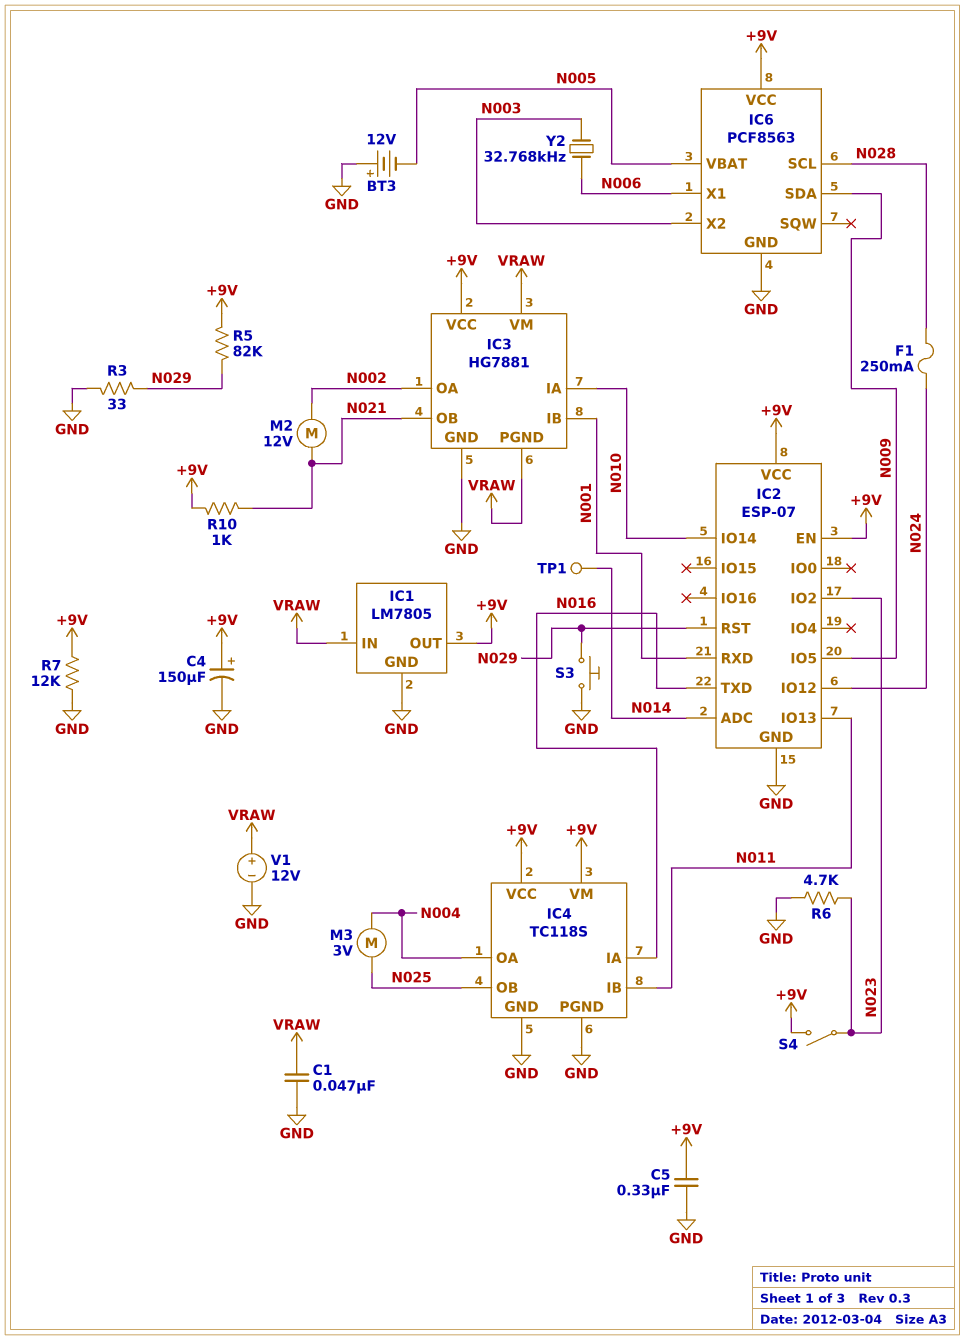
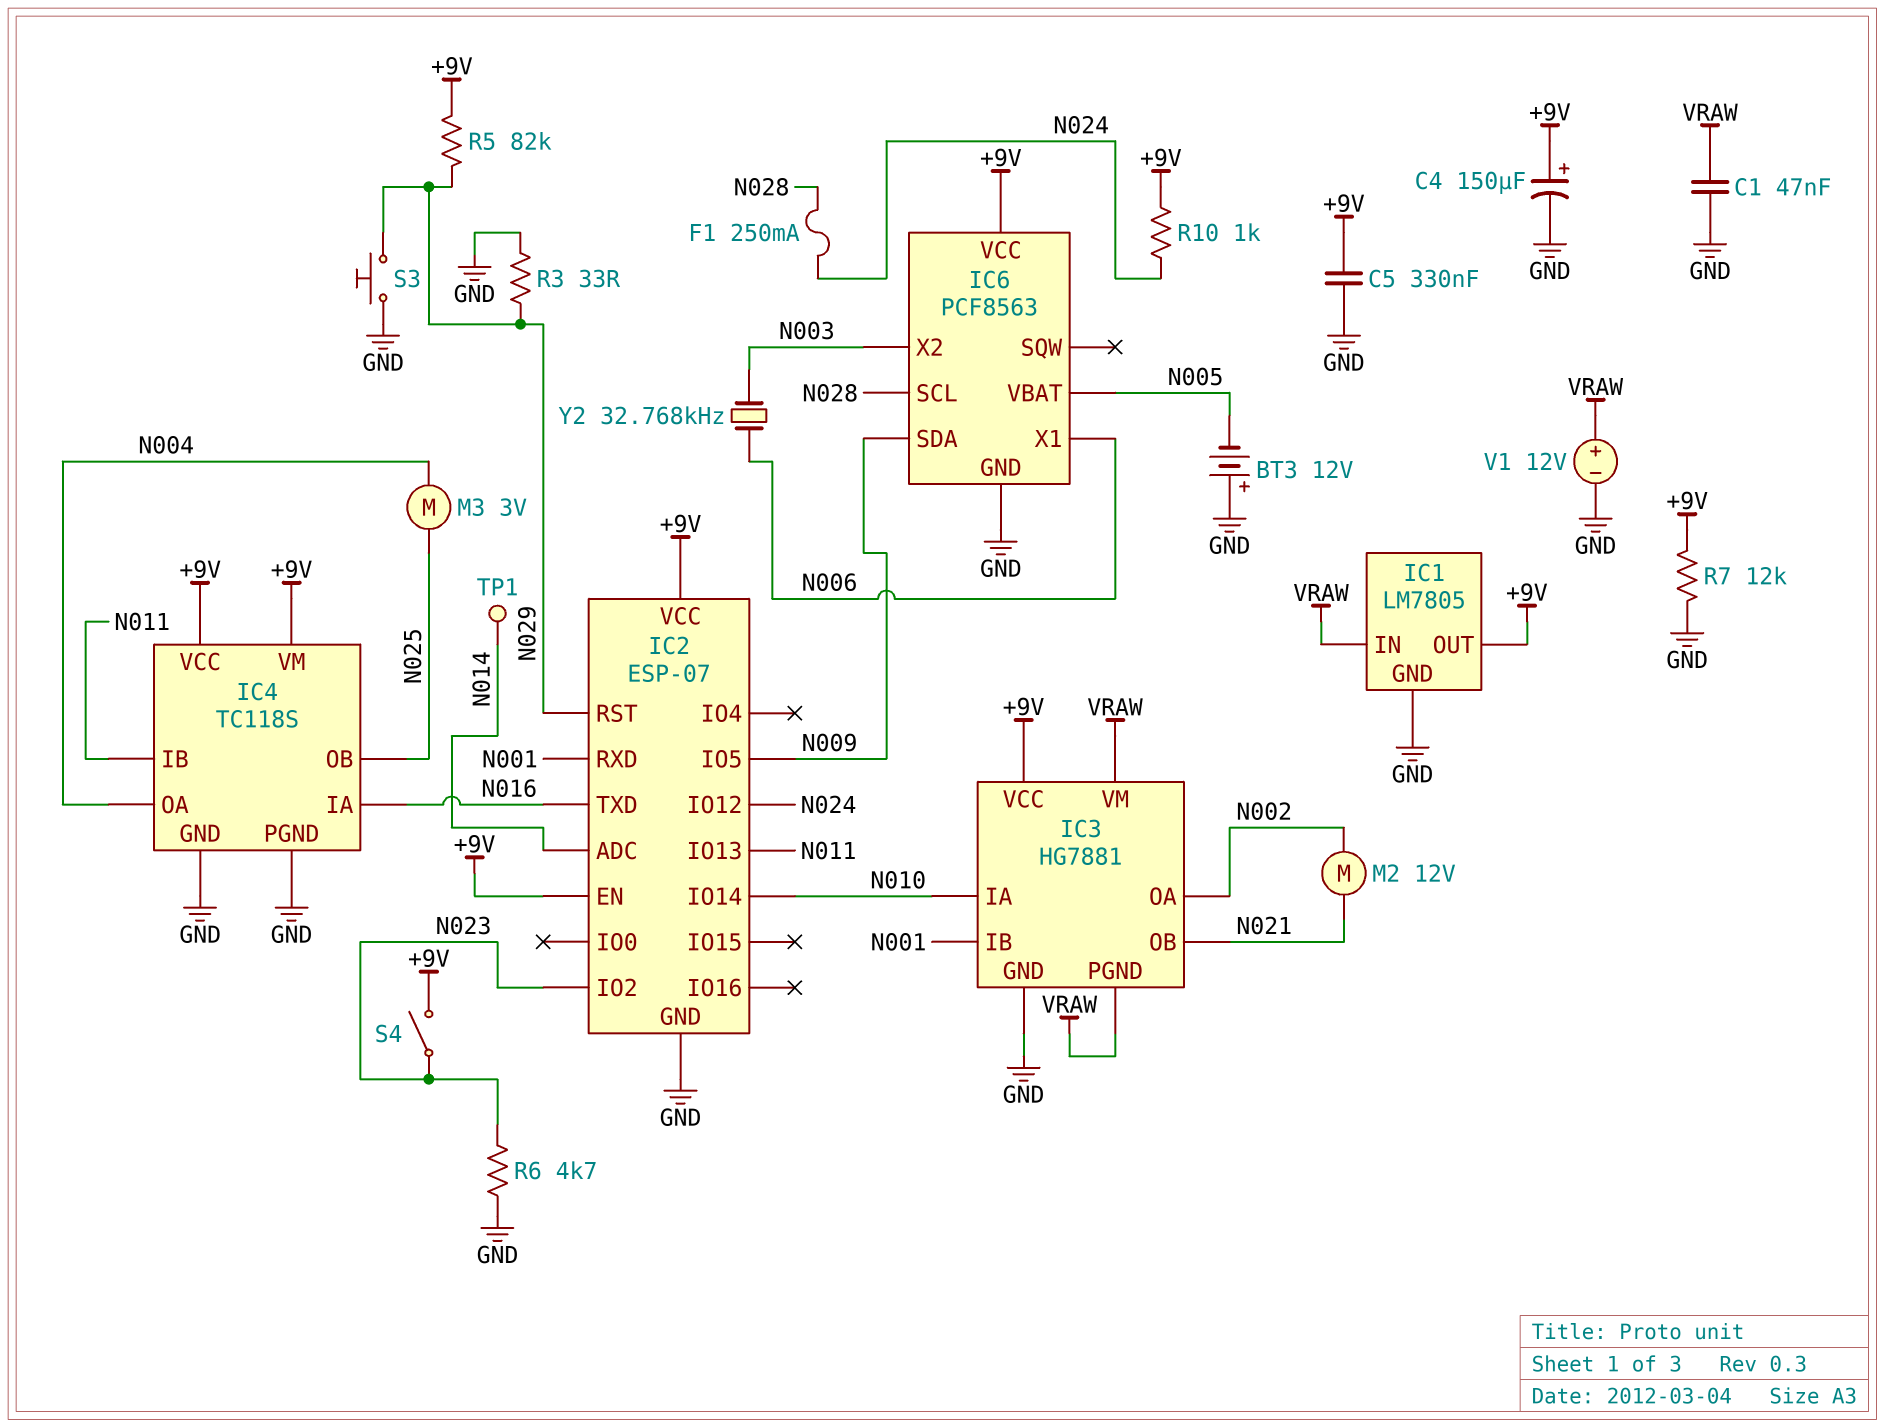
R10: 1k (+9V, N021) -> 1k (+9V, N024)

